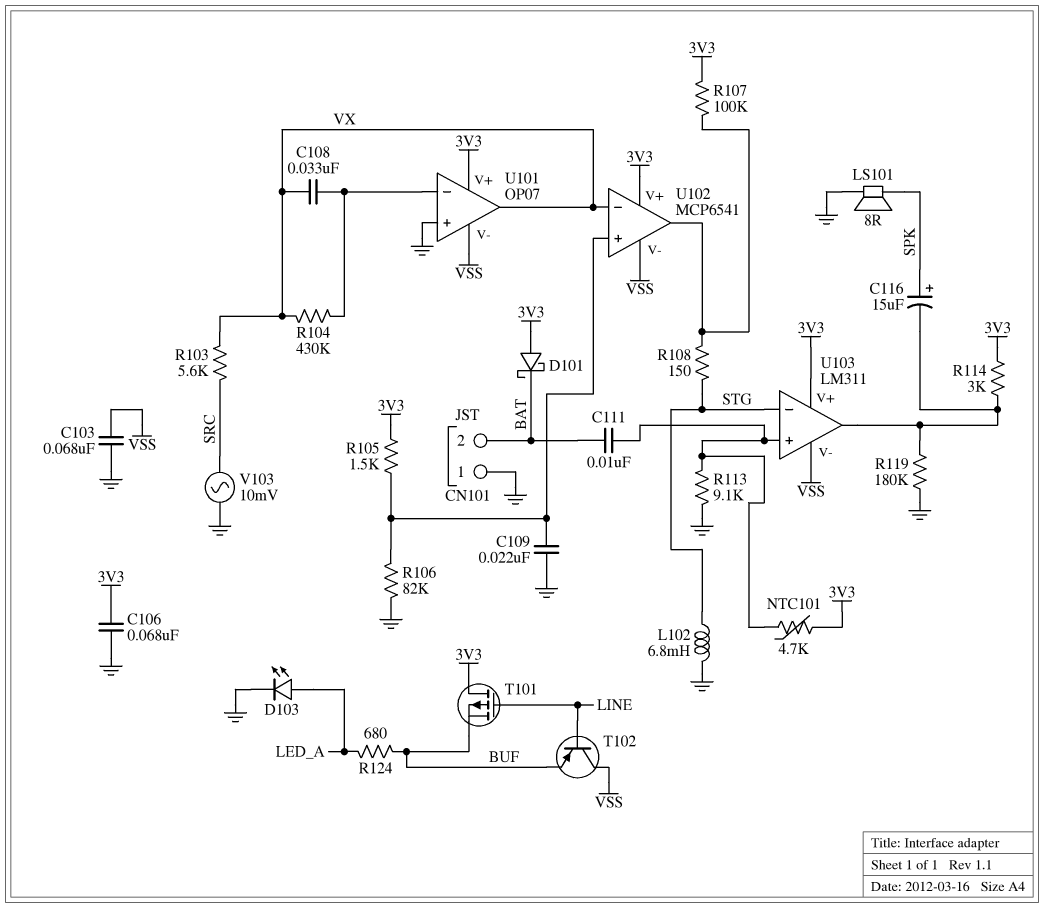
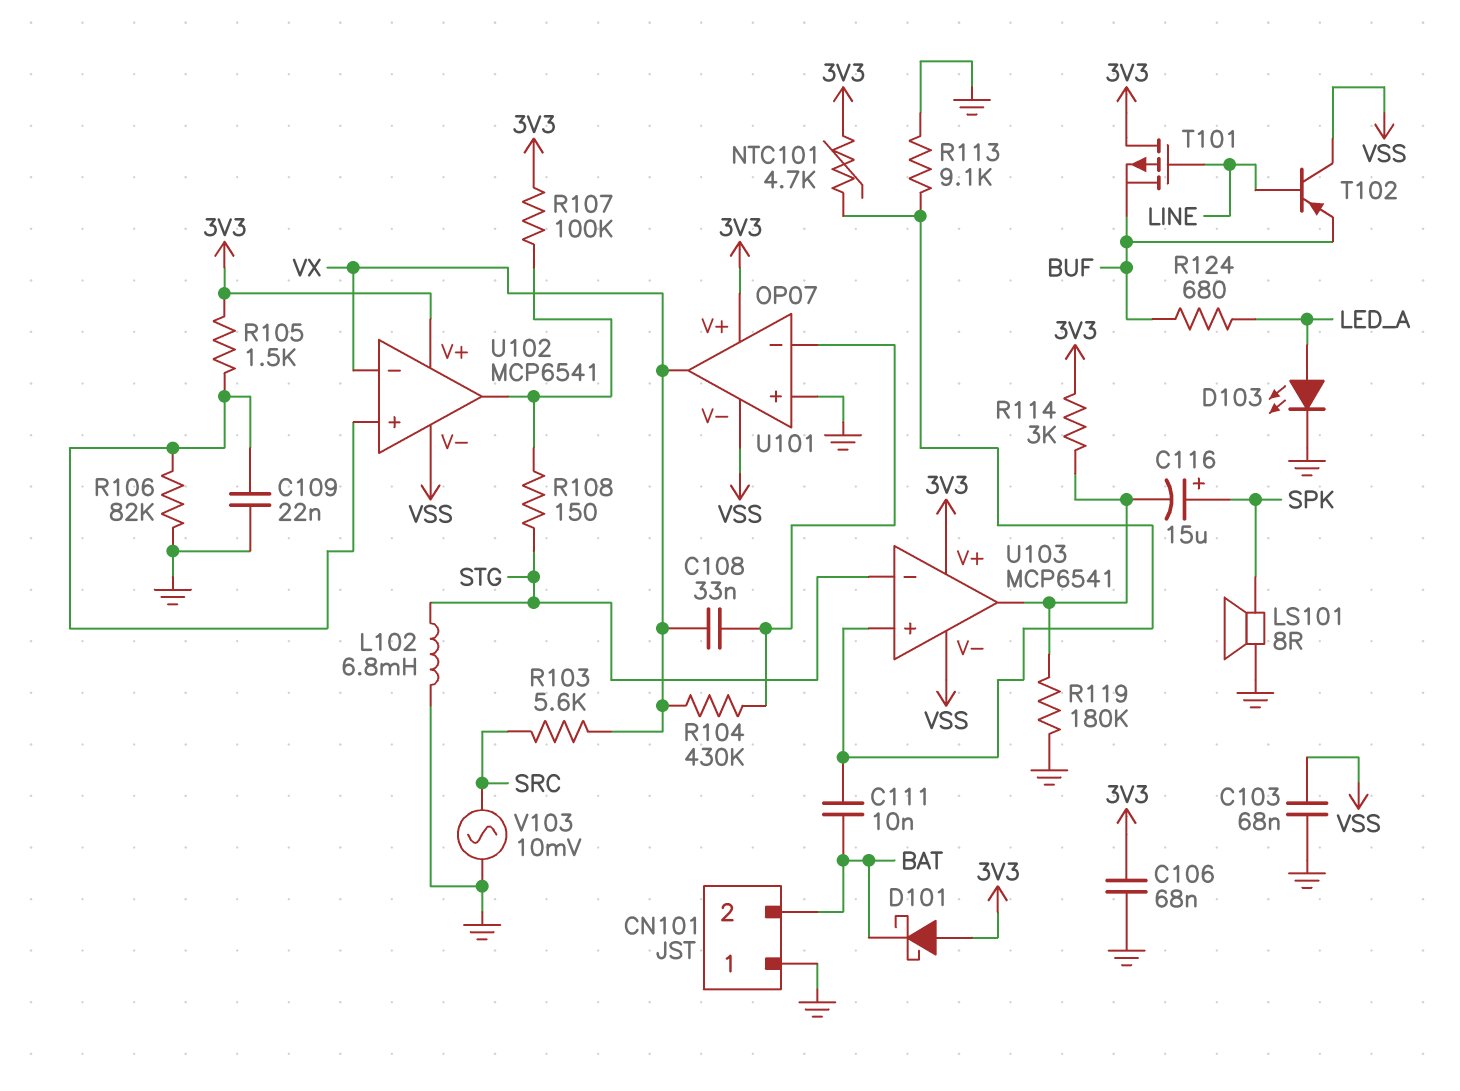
U103: LM311 -> MCP6541

